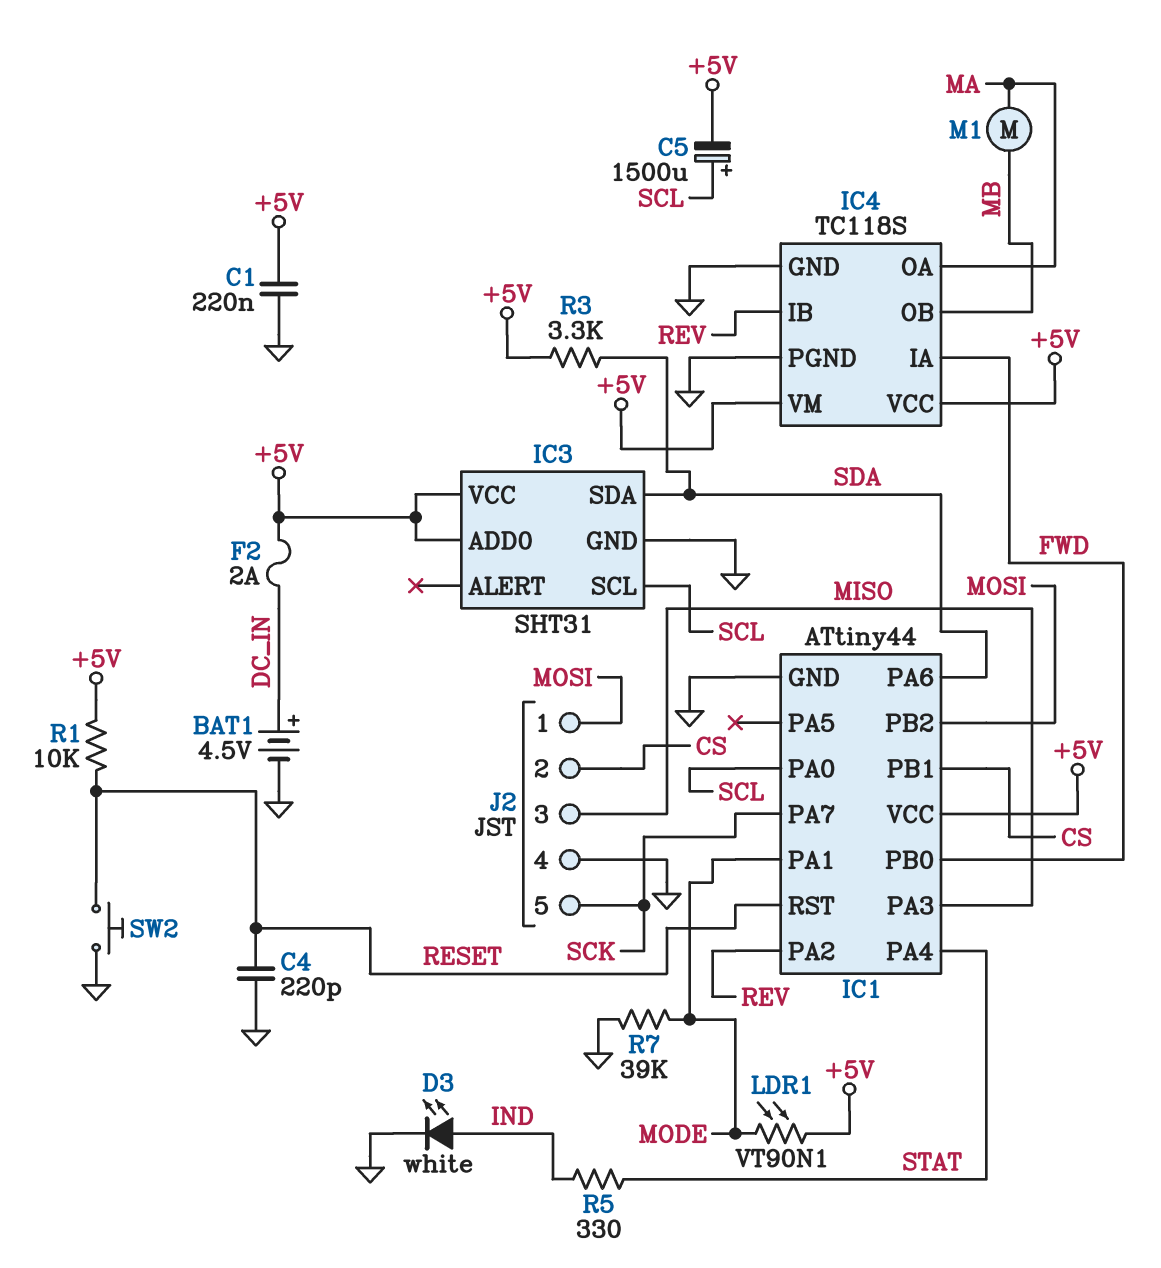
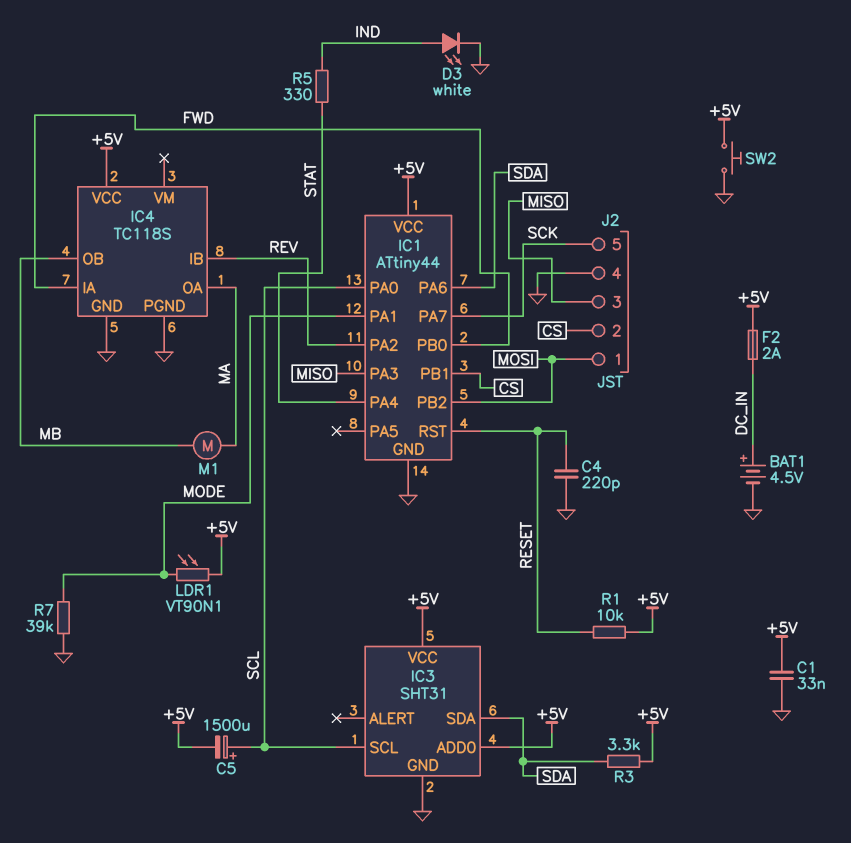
C1: 220nF (+5V, GND) -> 33nF (+5V, GND)
IC4 pin VM: +5V -> none
SW2: button (GND, RESET) -> button (+5V, GND)

